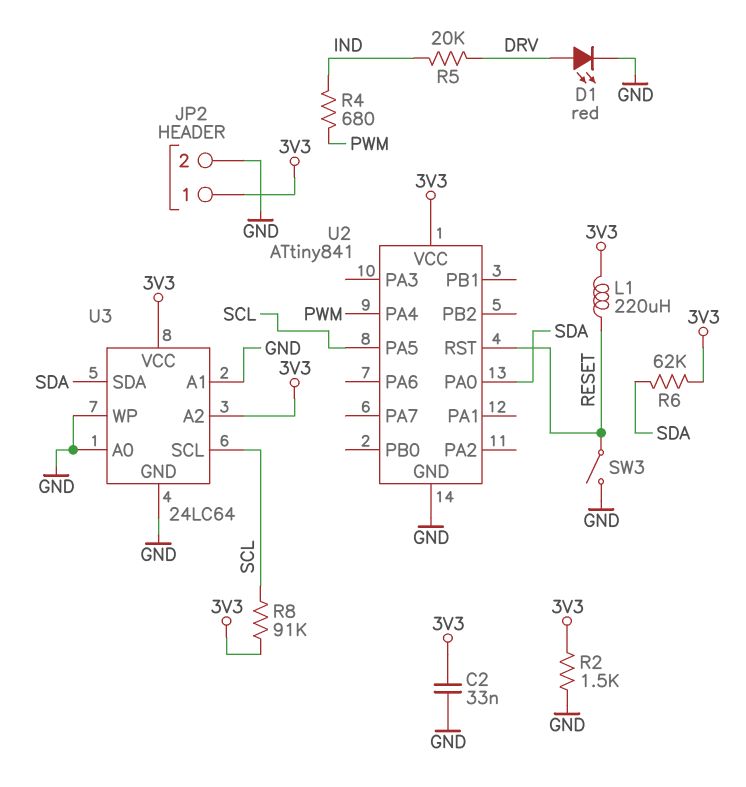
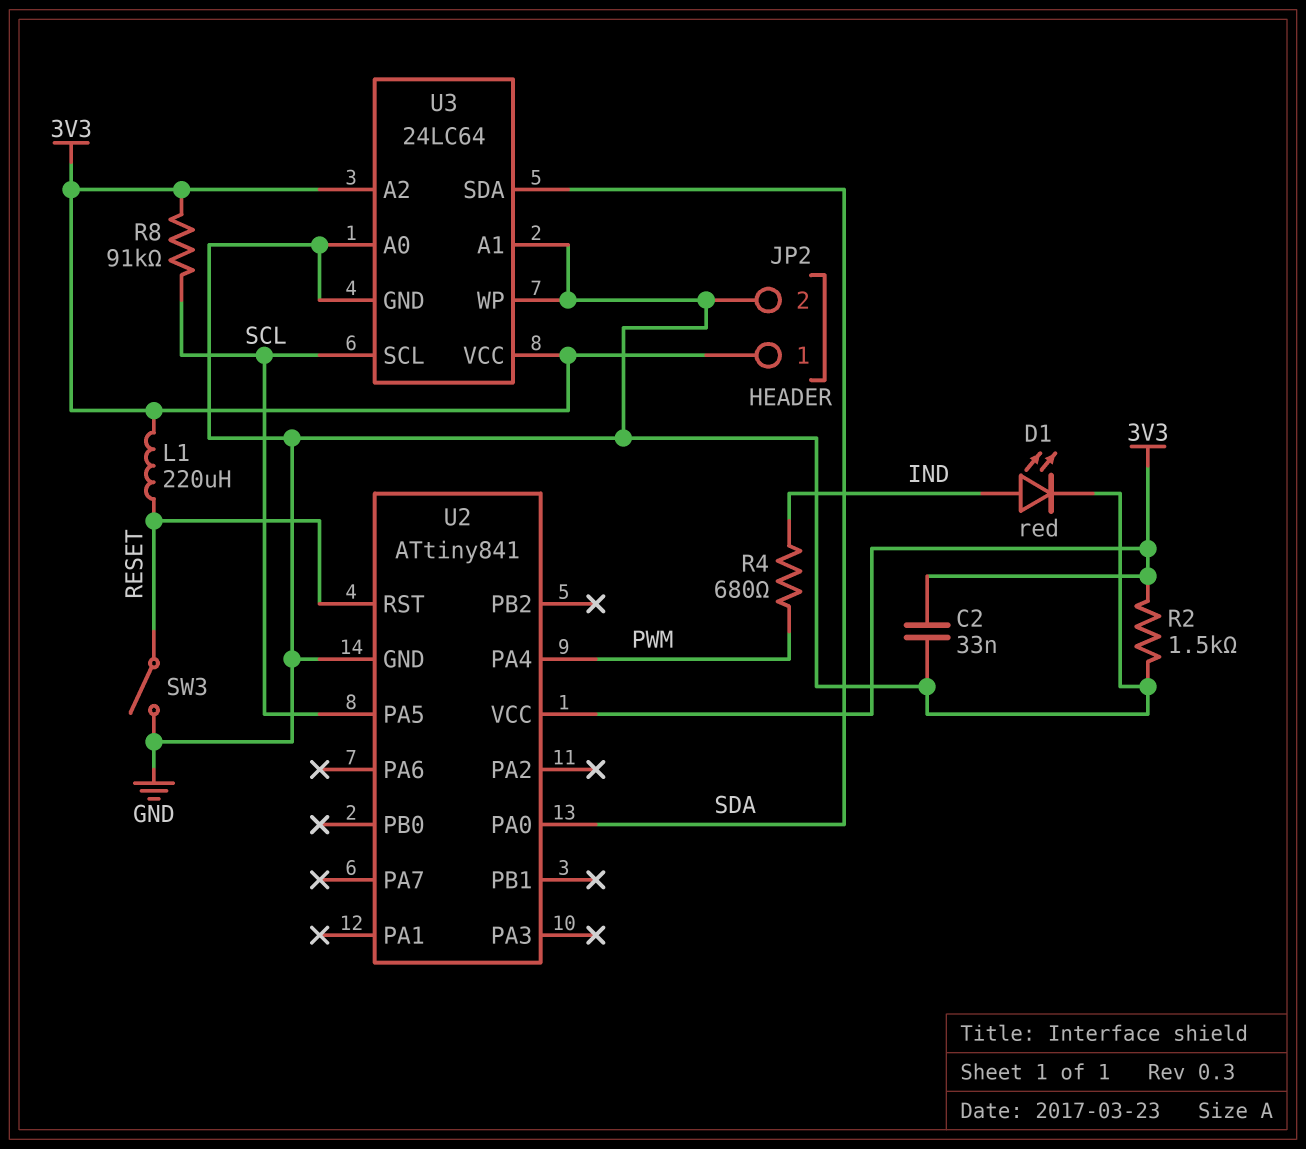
D1: LED red (A DRV, K GND) -> LED red (A IND, K GND)
R5: 20k (DRV, IND) -> none
R6: 62k (3V3, SDA) -> none

